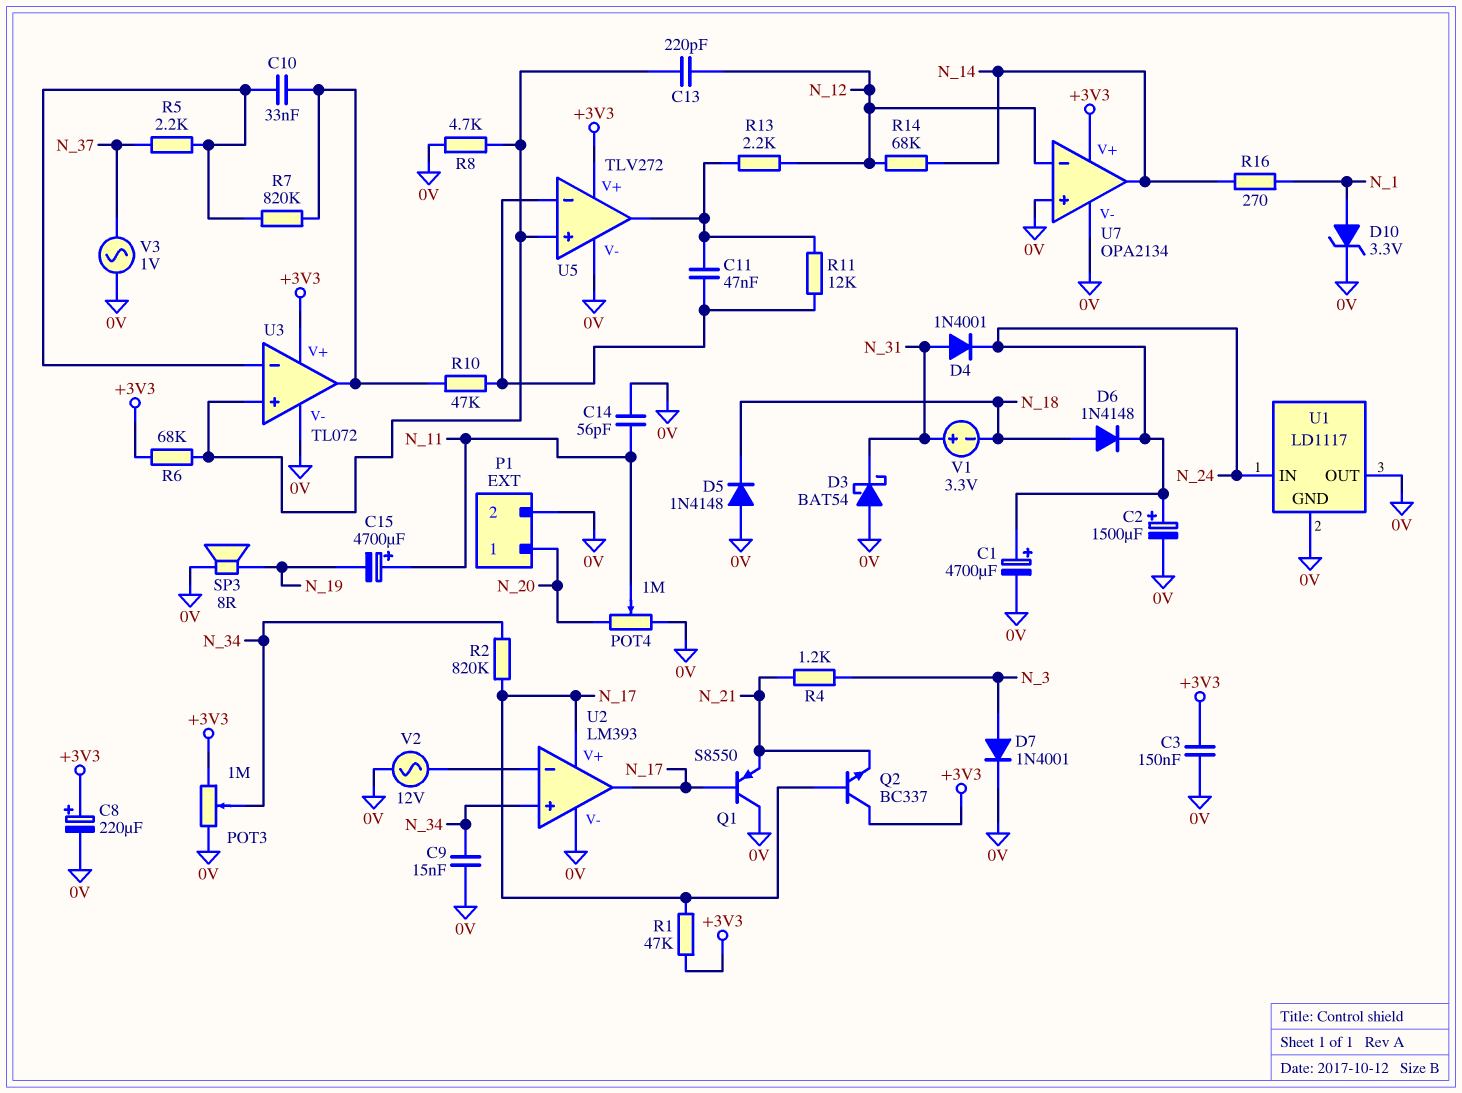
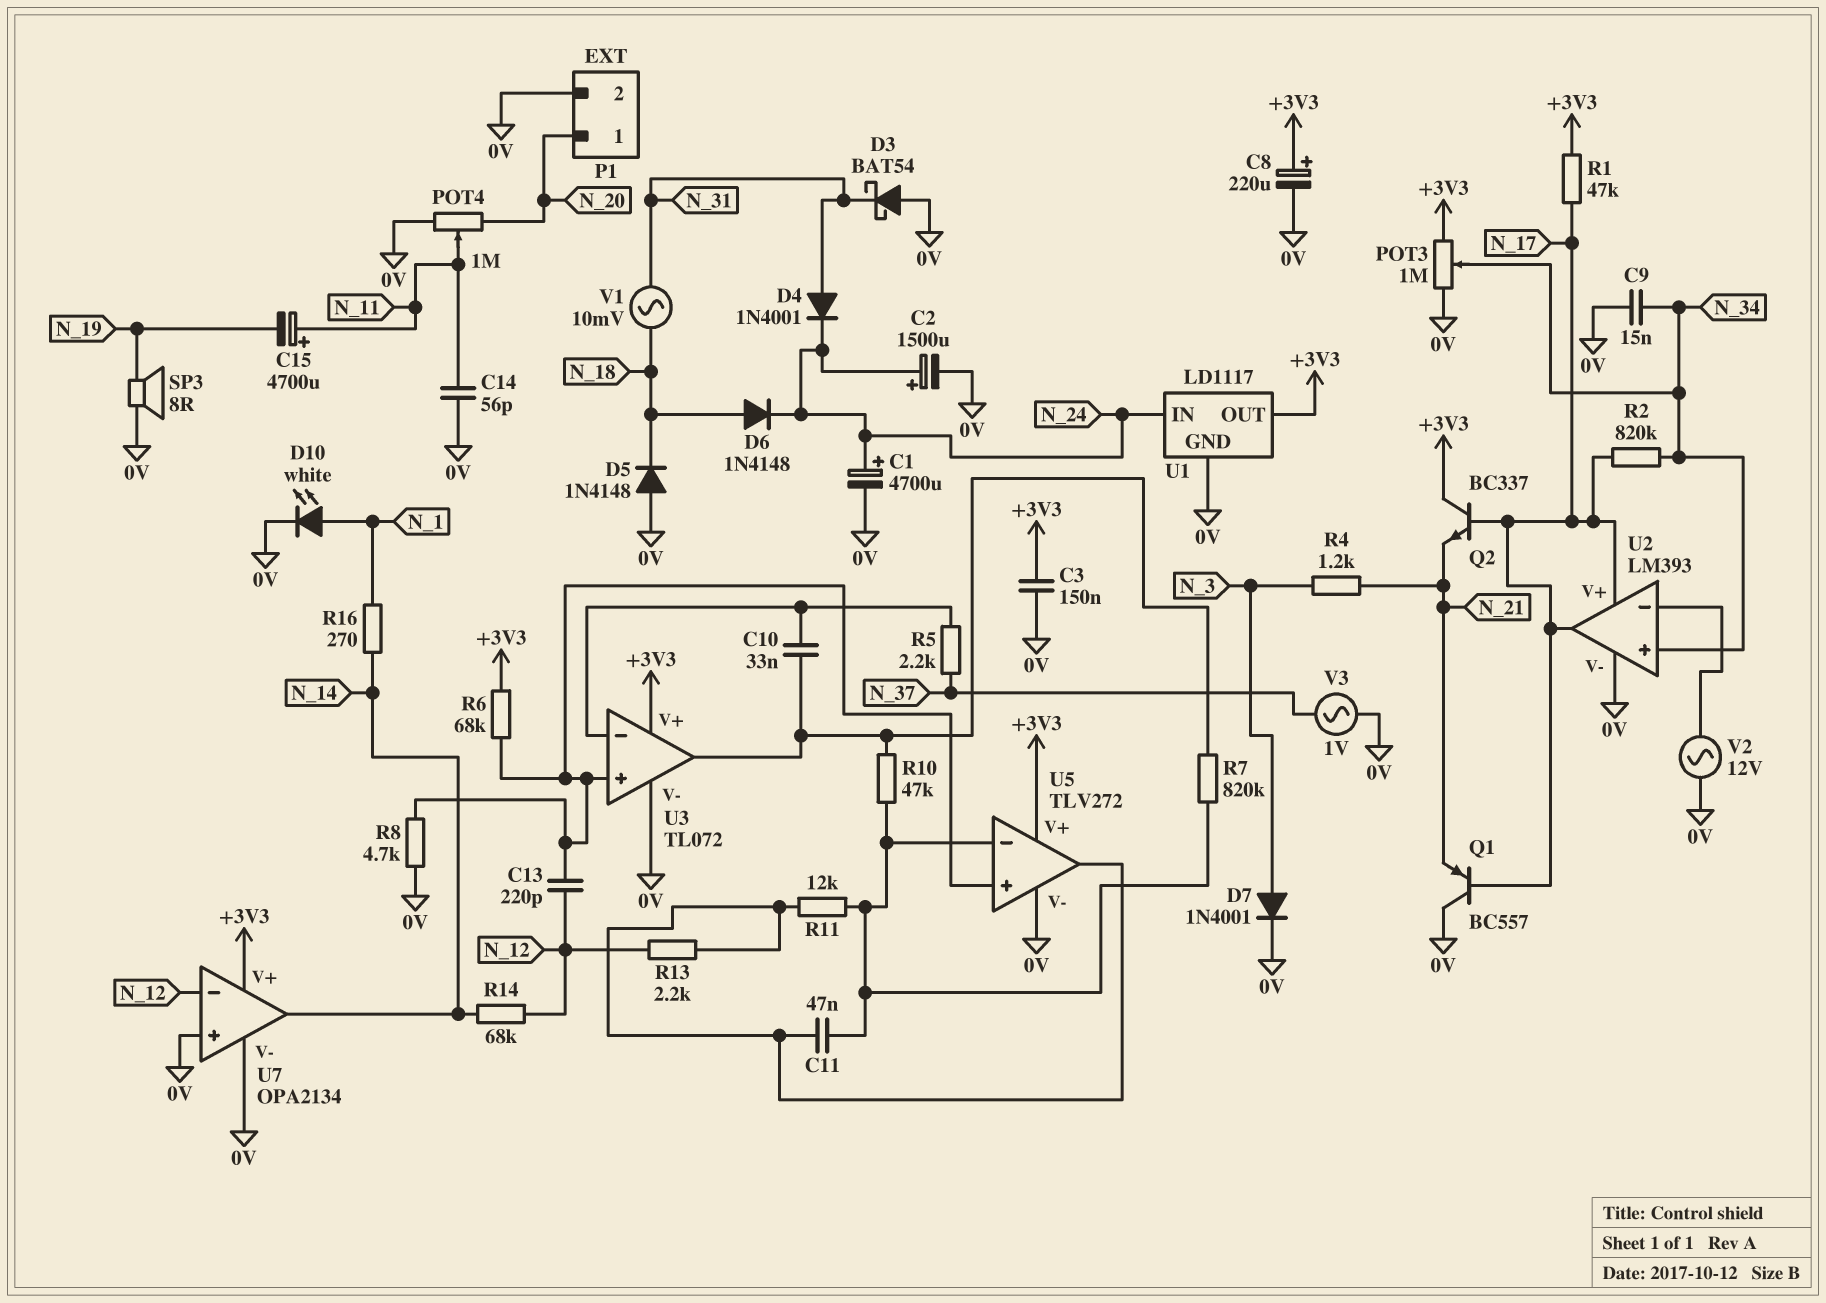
D10: zener 3.3V (A N_1, K 0V) -> LED white (A N_1, K 0V)
Q1: PNP S8550 (B N_17, C 0V, E N_21) -> PNP BC557 (B N_17, C 0V, E N_21)
R7: 820k (U3/in-, U3/out) -> 820k (U3/out, U5/in-)
U1 pin OUT: 0V -> +3V3
V1: 3.3V (plus N_31, minus N_18) -> AC 10mV (N_18, N_31)

